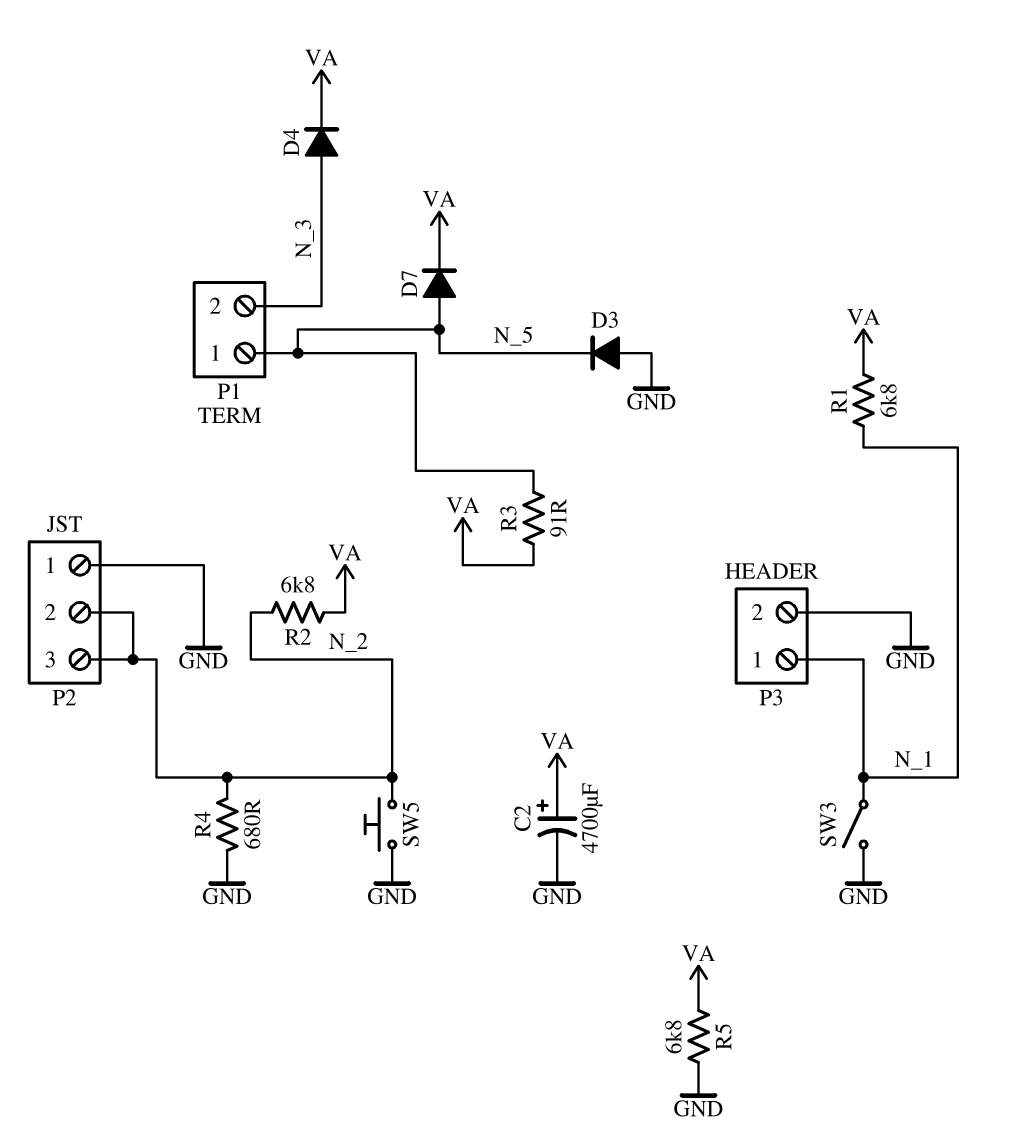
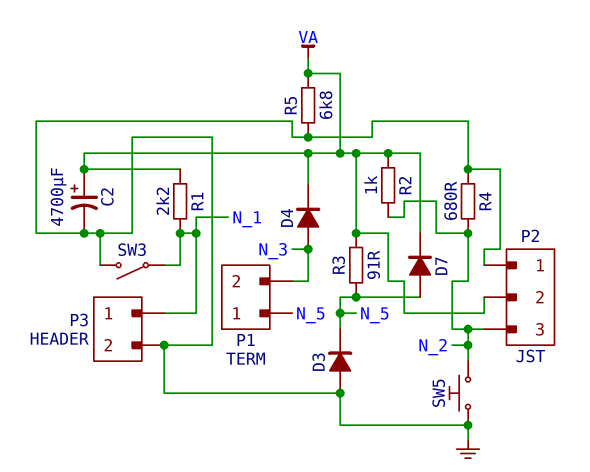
P2 pin 2: N_2 -> VA
R1: 6.8k (N_1, VA) -> 2.2k (N_1, VA)
R2: 6.8k (N_2, VA) -> 1k (N_2, VA)

